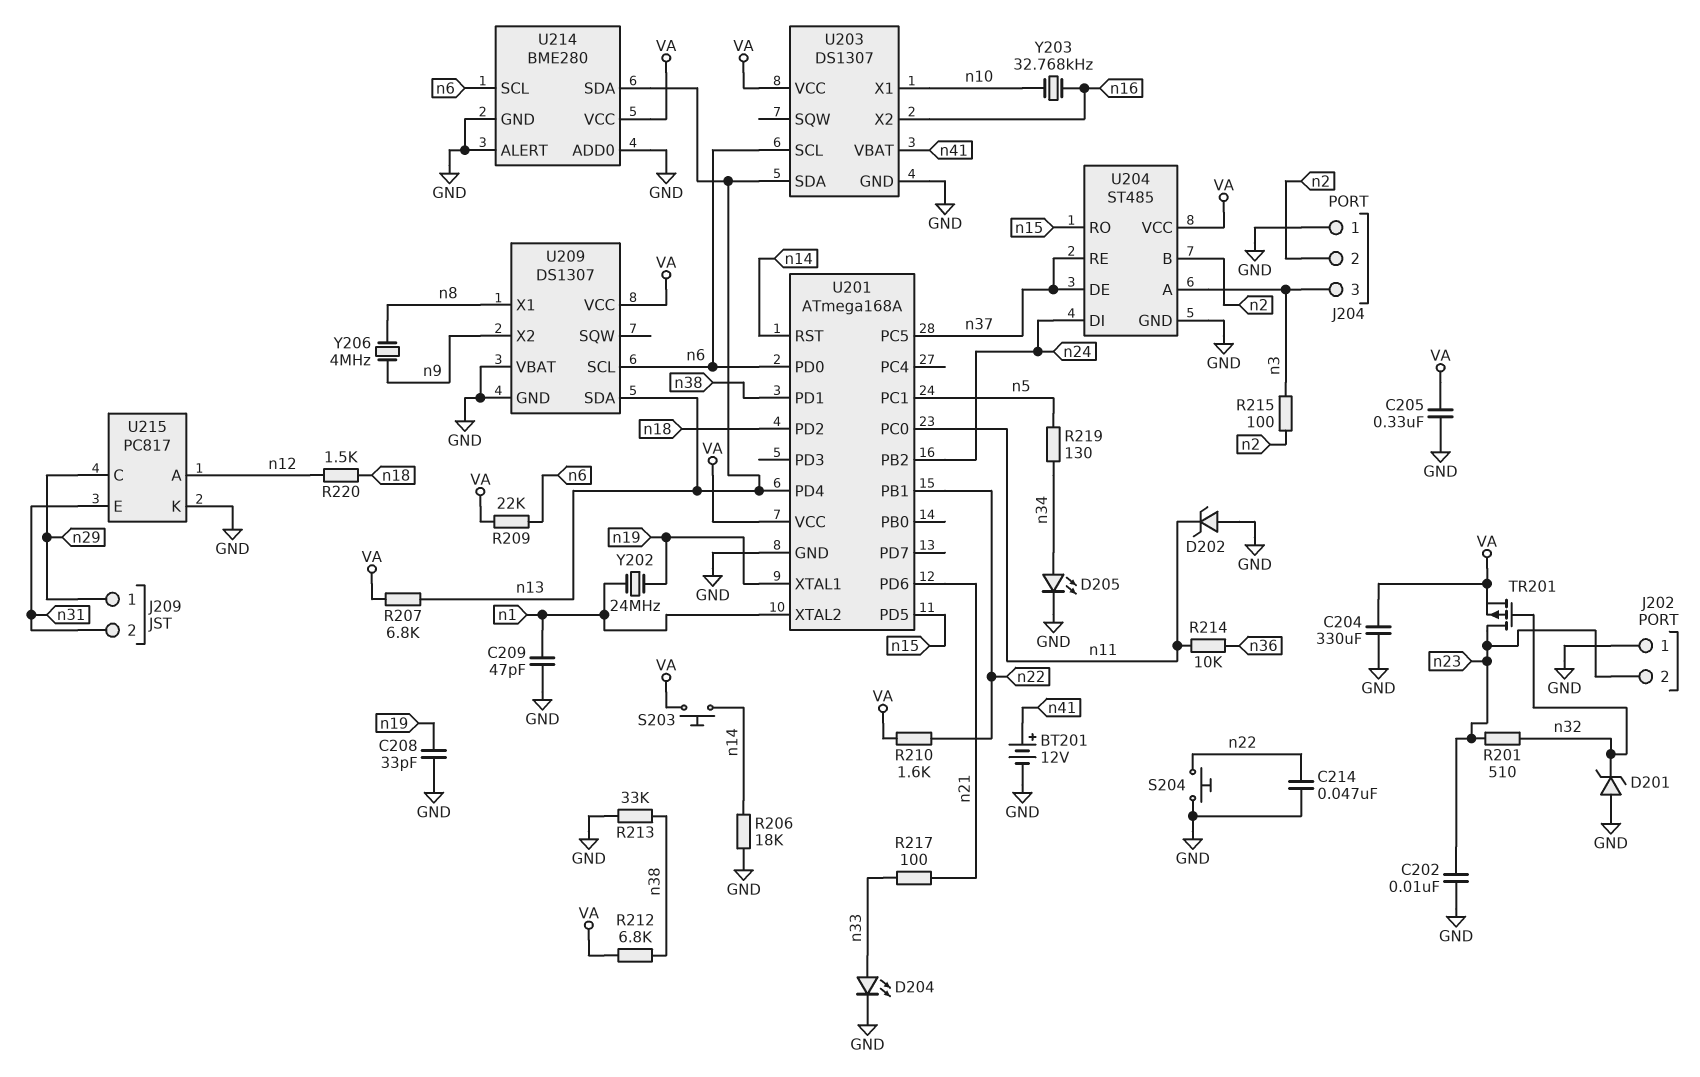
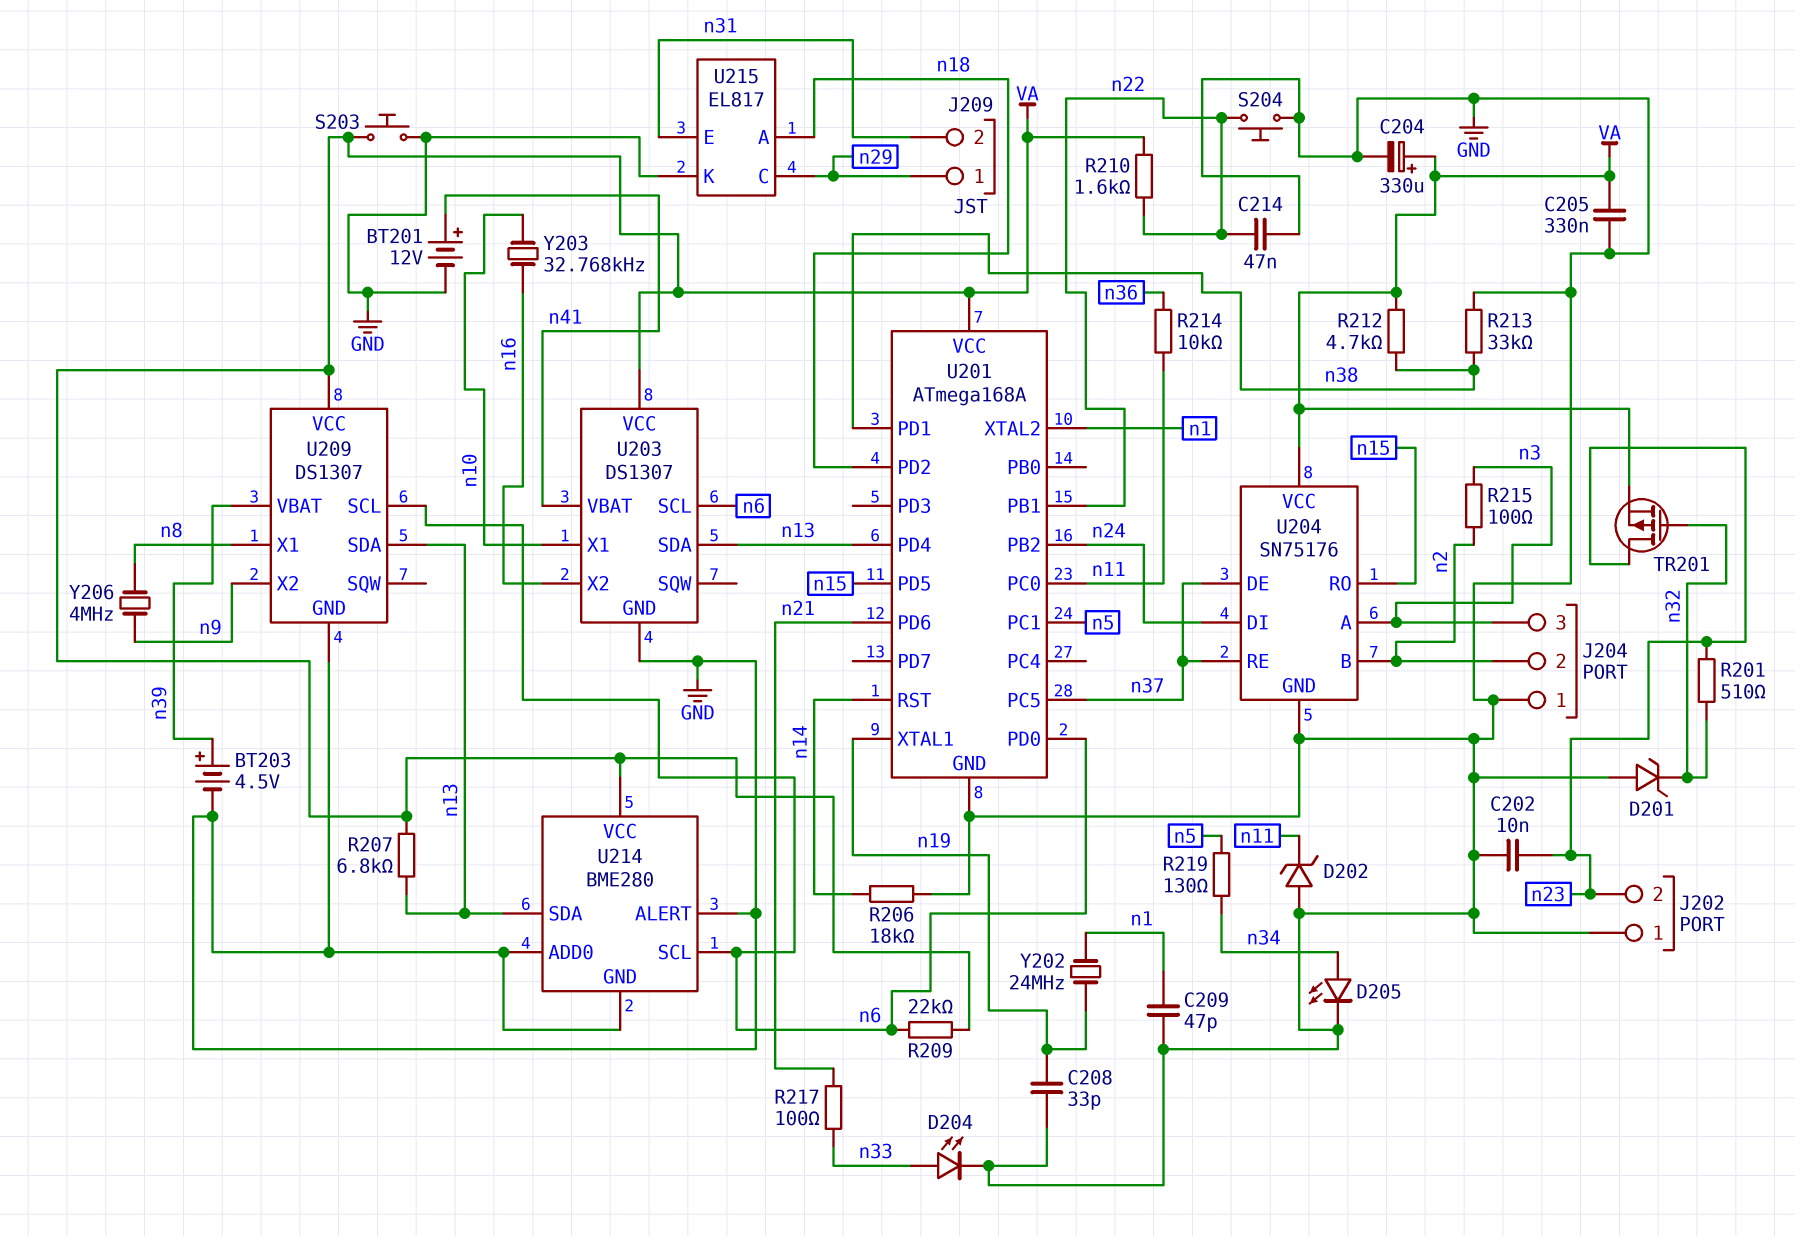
BT203: none -> 4.5V (plus n39, minus GND)
C204: 330uF (GND, VA) -> 330uF (plus VA, minus GND)
R212: 6.8k (VA, n38) -> 4.7k (VA, n38)
R220: 1.5k (n12, n18) -> none
S203: button (VA, n14) -> button (GND, VA)
U204: ST485 -> SN75176
U209 pin VBAT: GND -> n39
U215: PC817 -> EL817
U215 pin A: n12 -> n18

